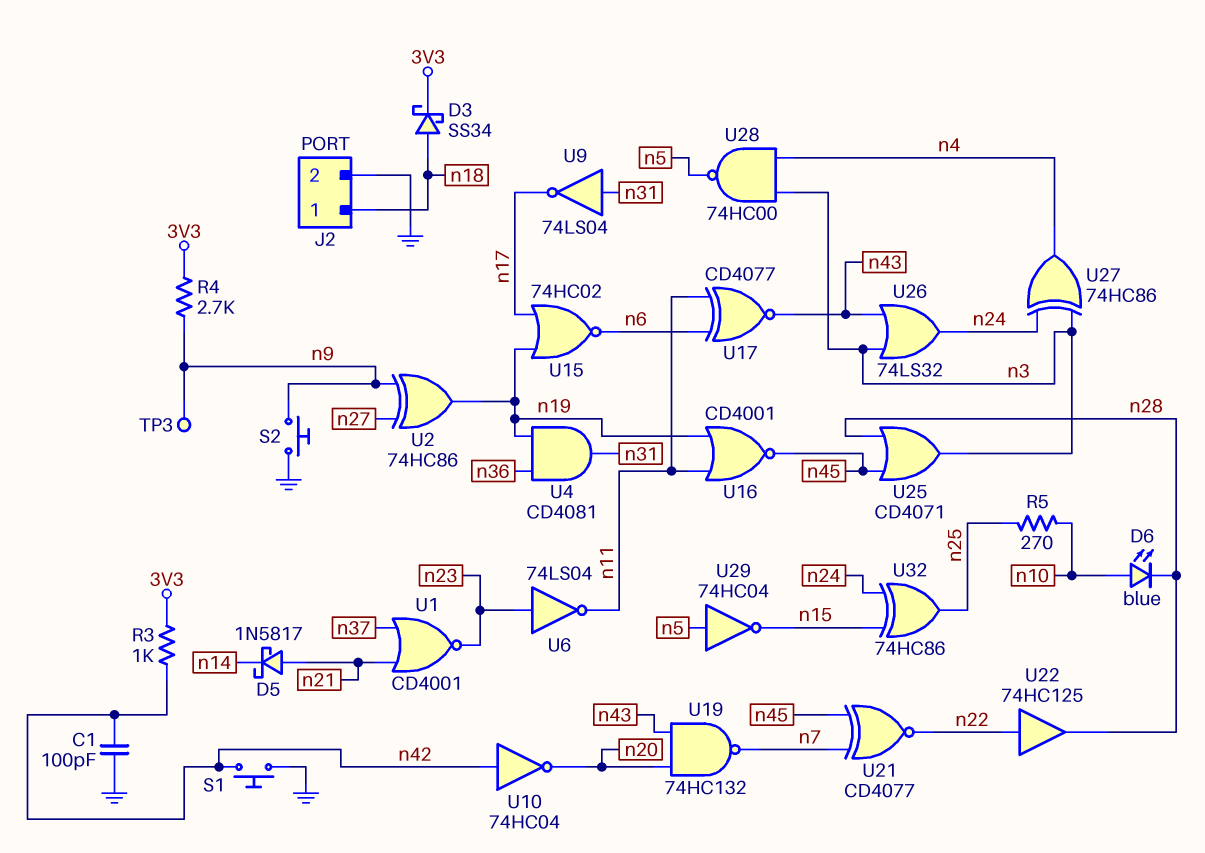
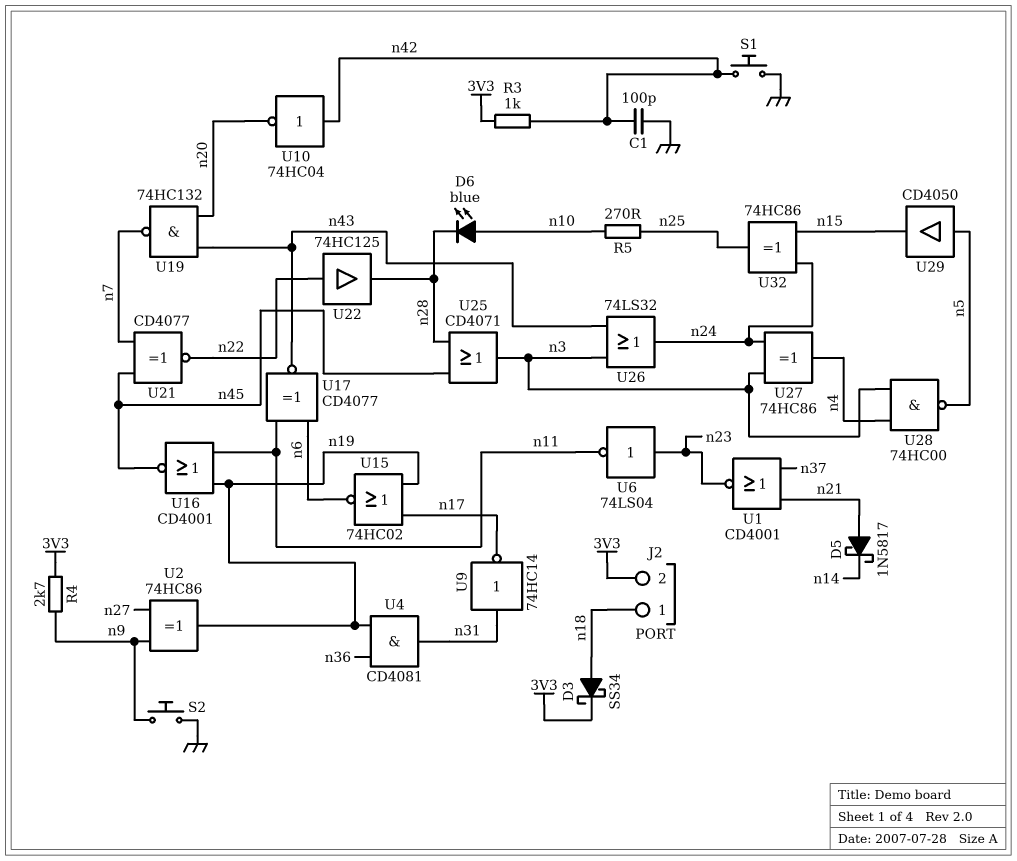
J2 pin 2: GND -> 3V3
TP3: test point (n9) -> none
U9: NOT 74LS04 (in n31, out n17) -> NOT 74HC14 (in n31, out n17)
U29: NOT 74HC04 (in n5, out n15) -> buffer CD4050 (in n5, out n15)

